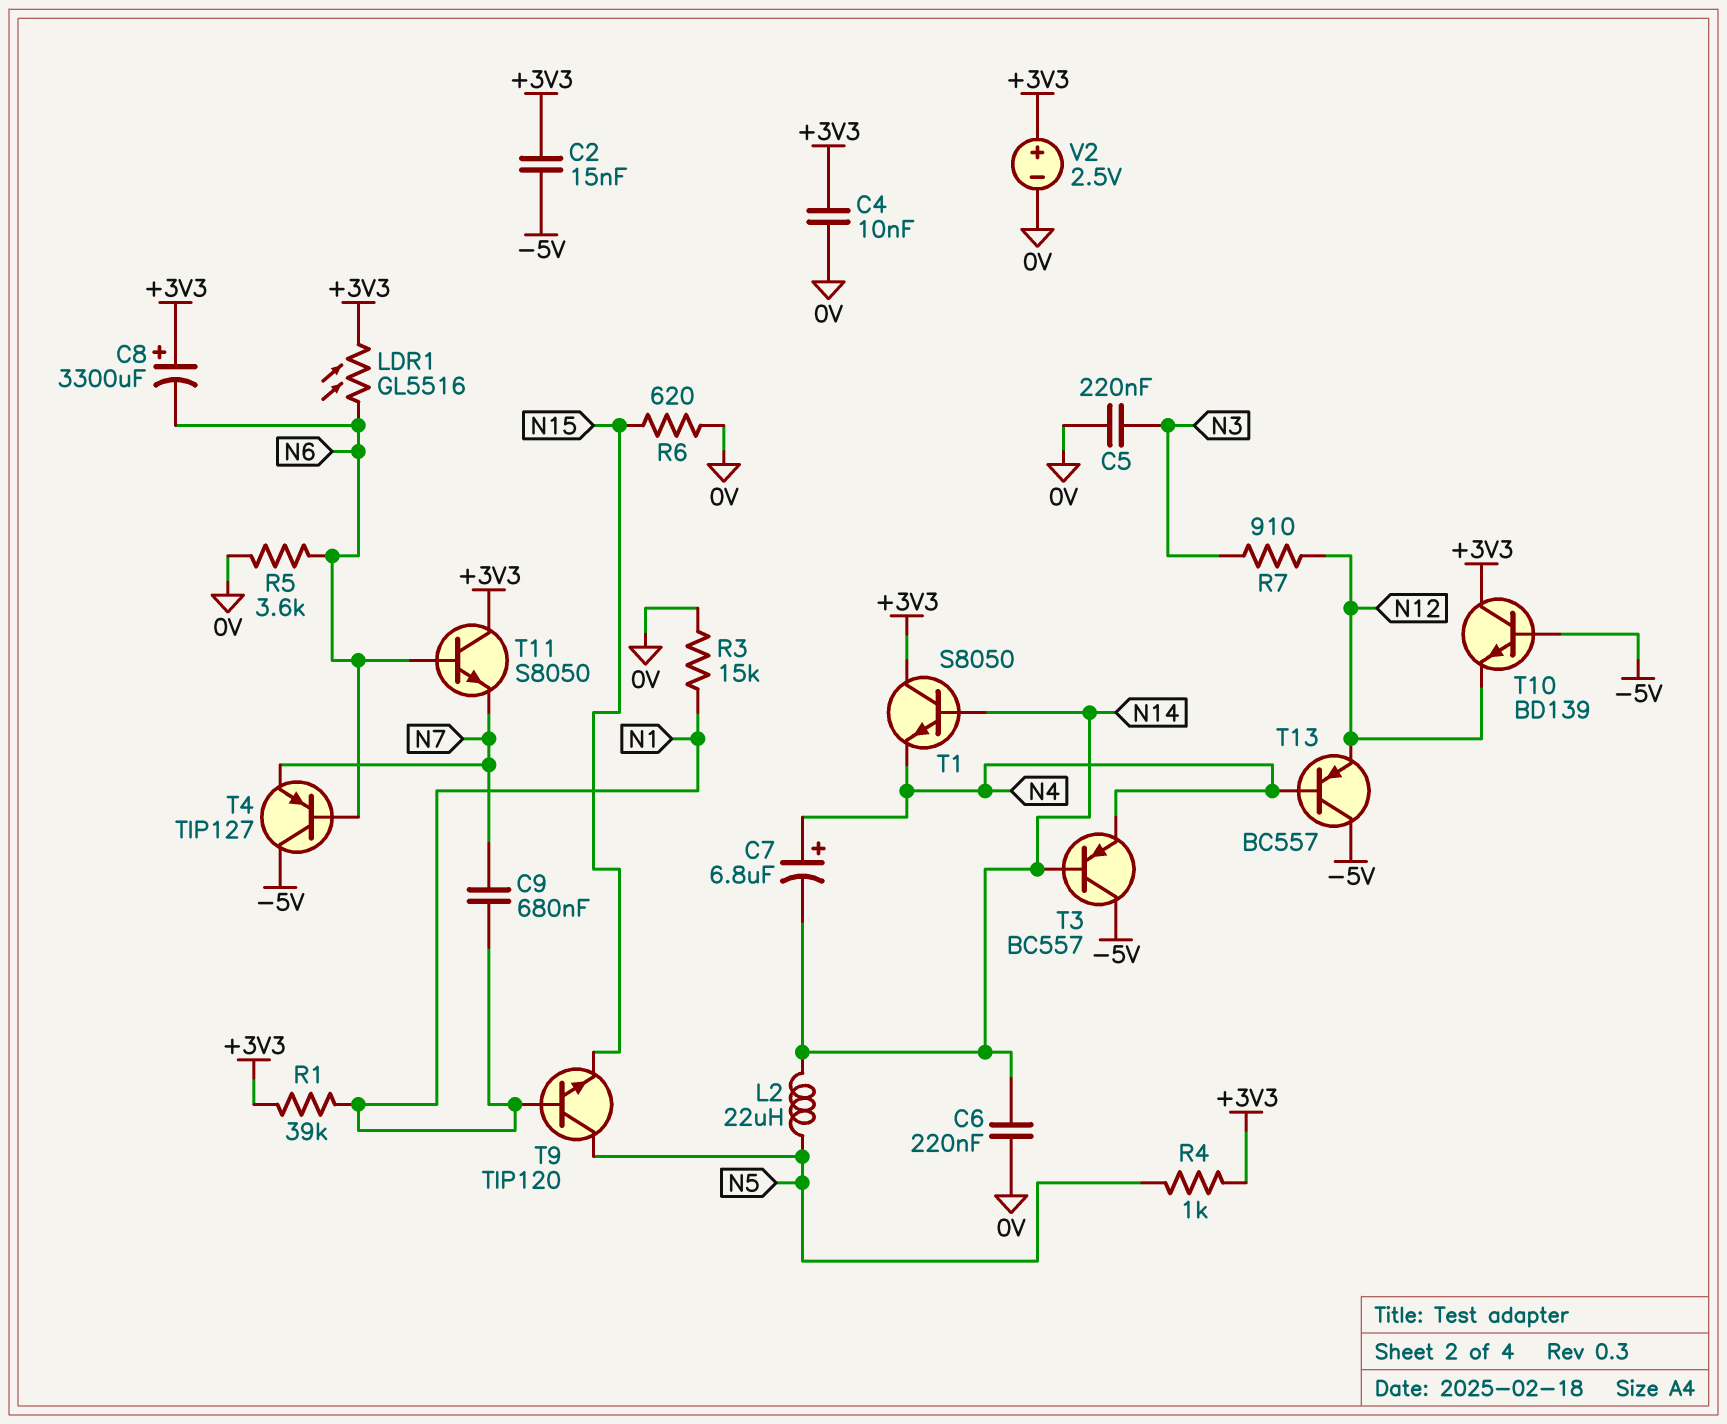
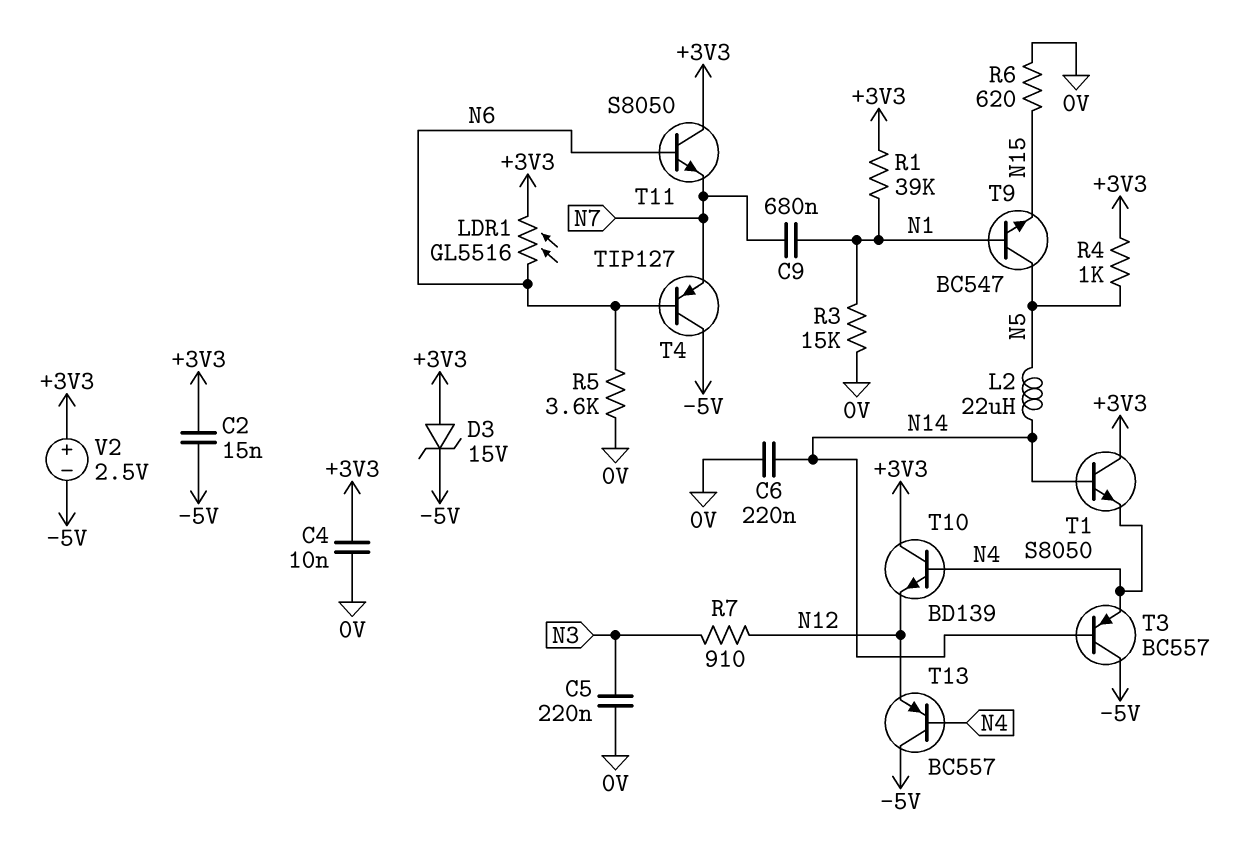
C7: 6.8uF (plus N4, minus N14) -> none
C8: 3300uF (plus +3V3, minus N6) -> none
D3: none -> zener 15V (A +3V3, K -5V)
T9: NPN TIP120 (B N1, C N5, E N15) -> NPN BC547 (B N1, C N5, E N15)
T10: NPN BD139 (B -5V, C +3V3, E N12) -> NPN BD139 (B N4, C +3V3, E N12)
V2: 2.5V (plus +3V3, minus 0V) -> 2.5V (plus +3V3, minus -5V)

